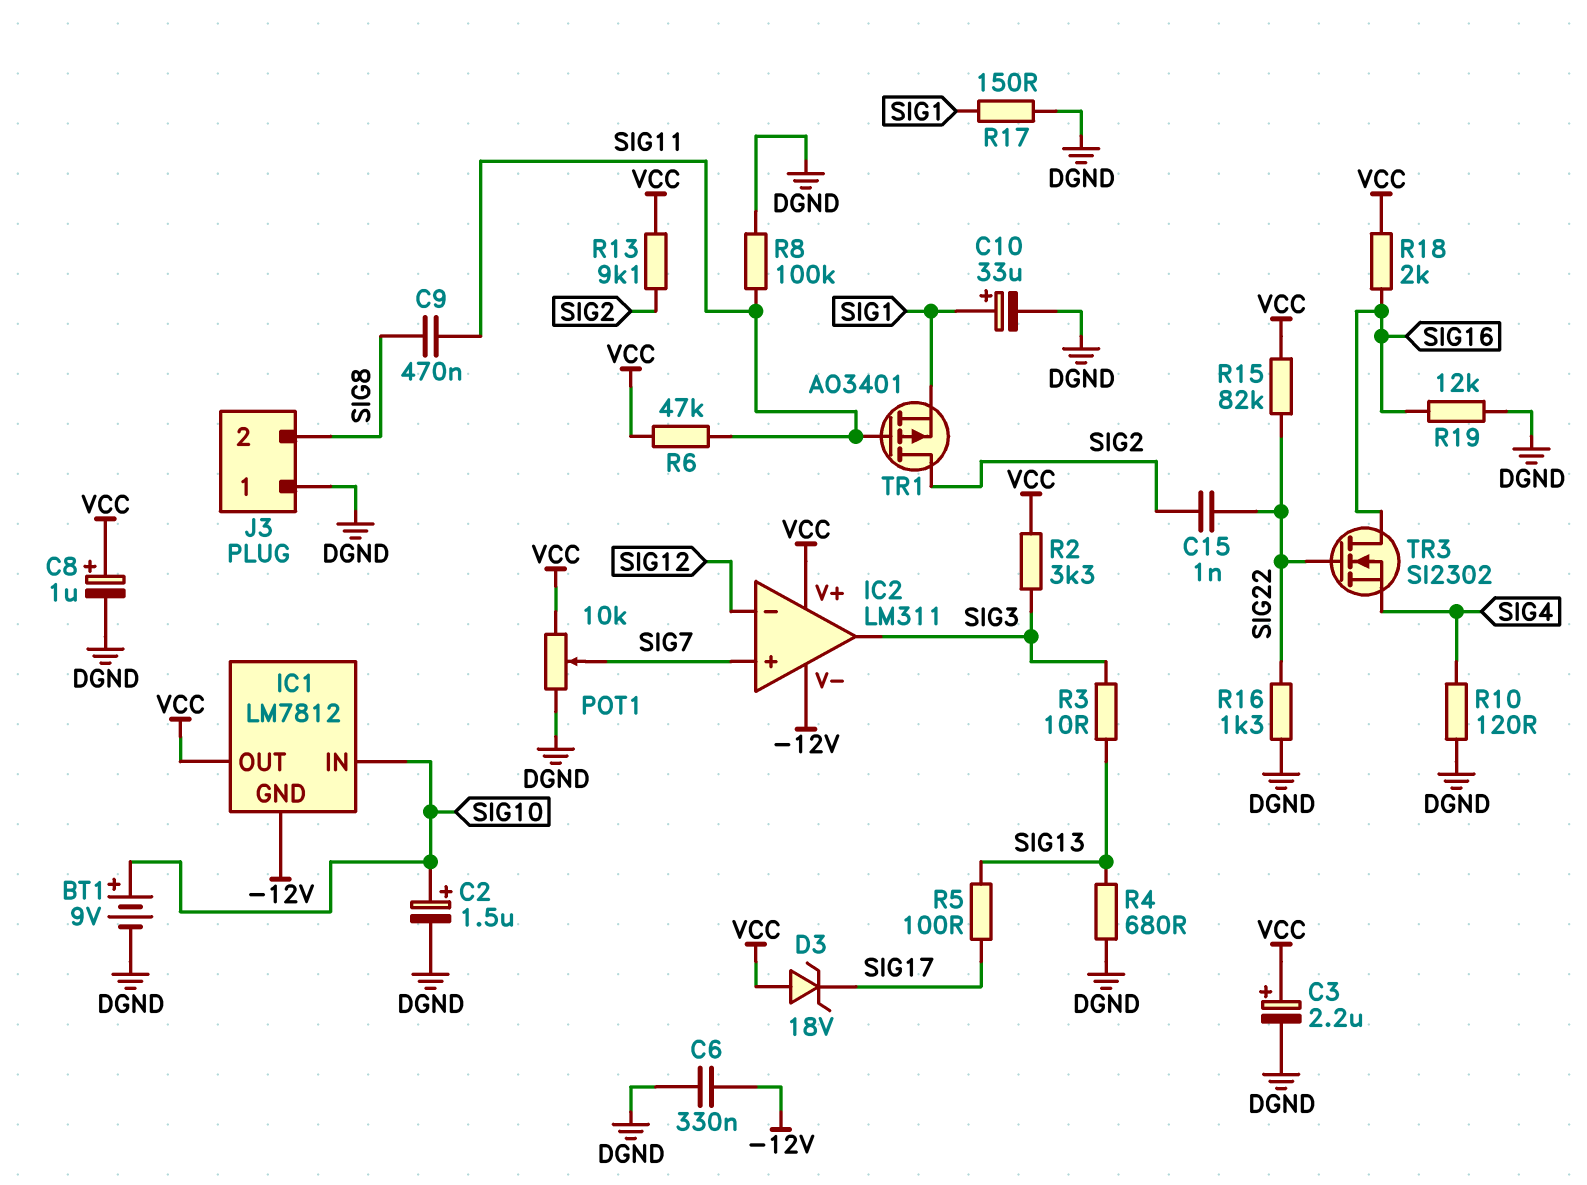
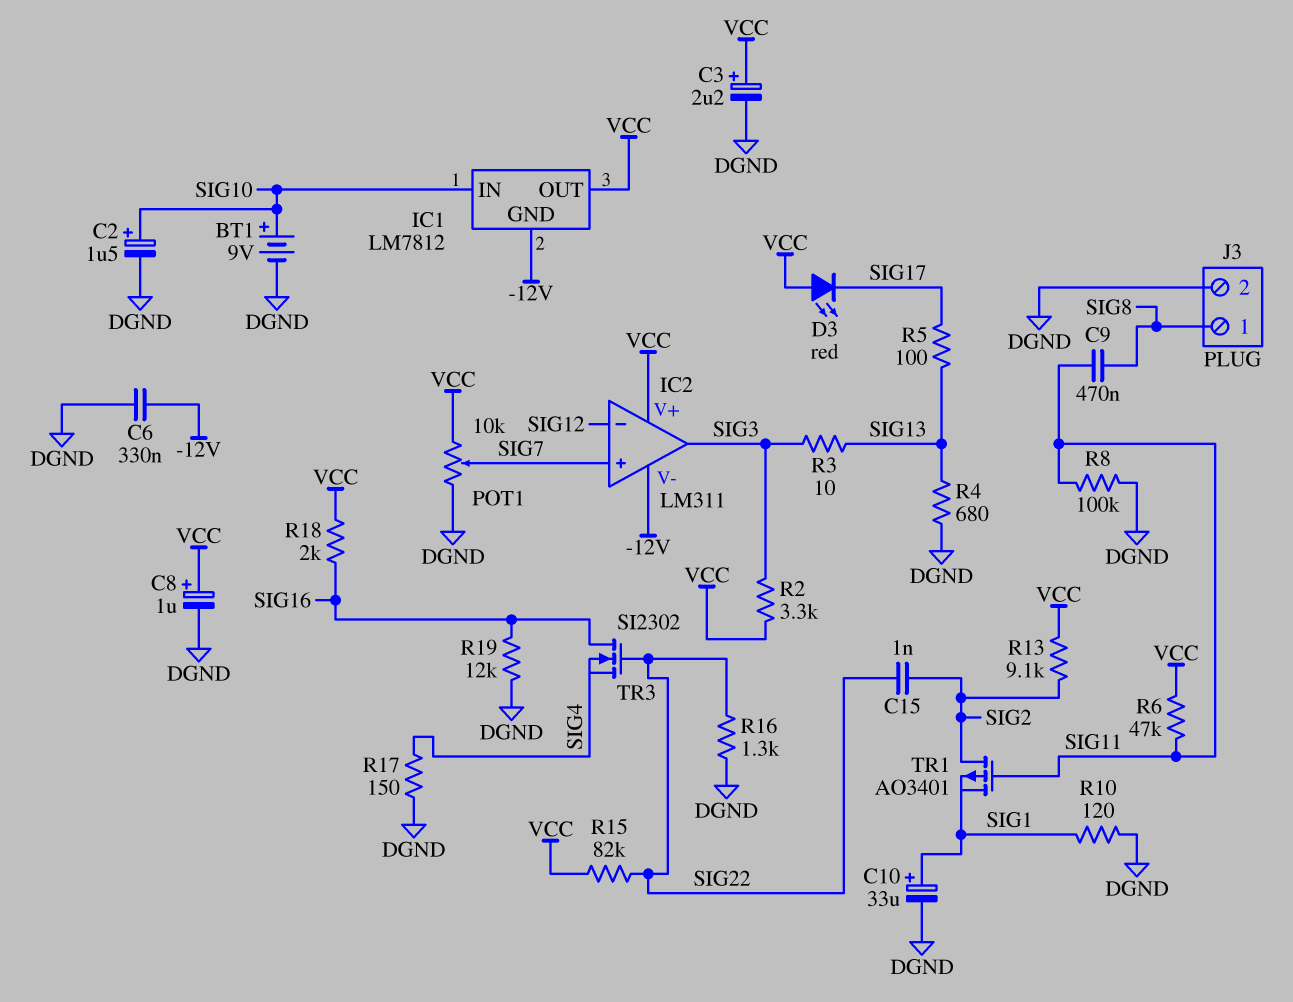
D3: zener 18V (A VCC, K SIG17) -> LED red (A VCC, K SIG17)
J3 pin 1: DGND -> SIG8
J3 pin 2: SIG8 -> DGND
R10: 120 (DGND, SIG4) -> 120 (DGND, SIG1)
R17: 150 (DGND, SIG1) -> 150 (DGND, SIG4)

